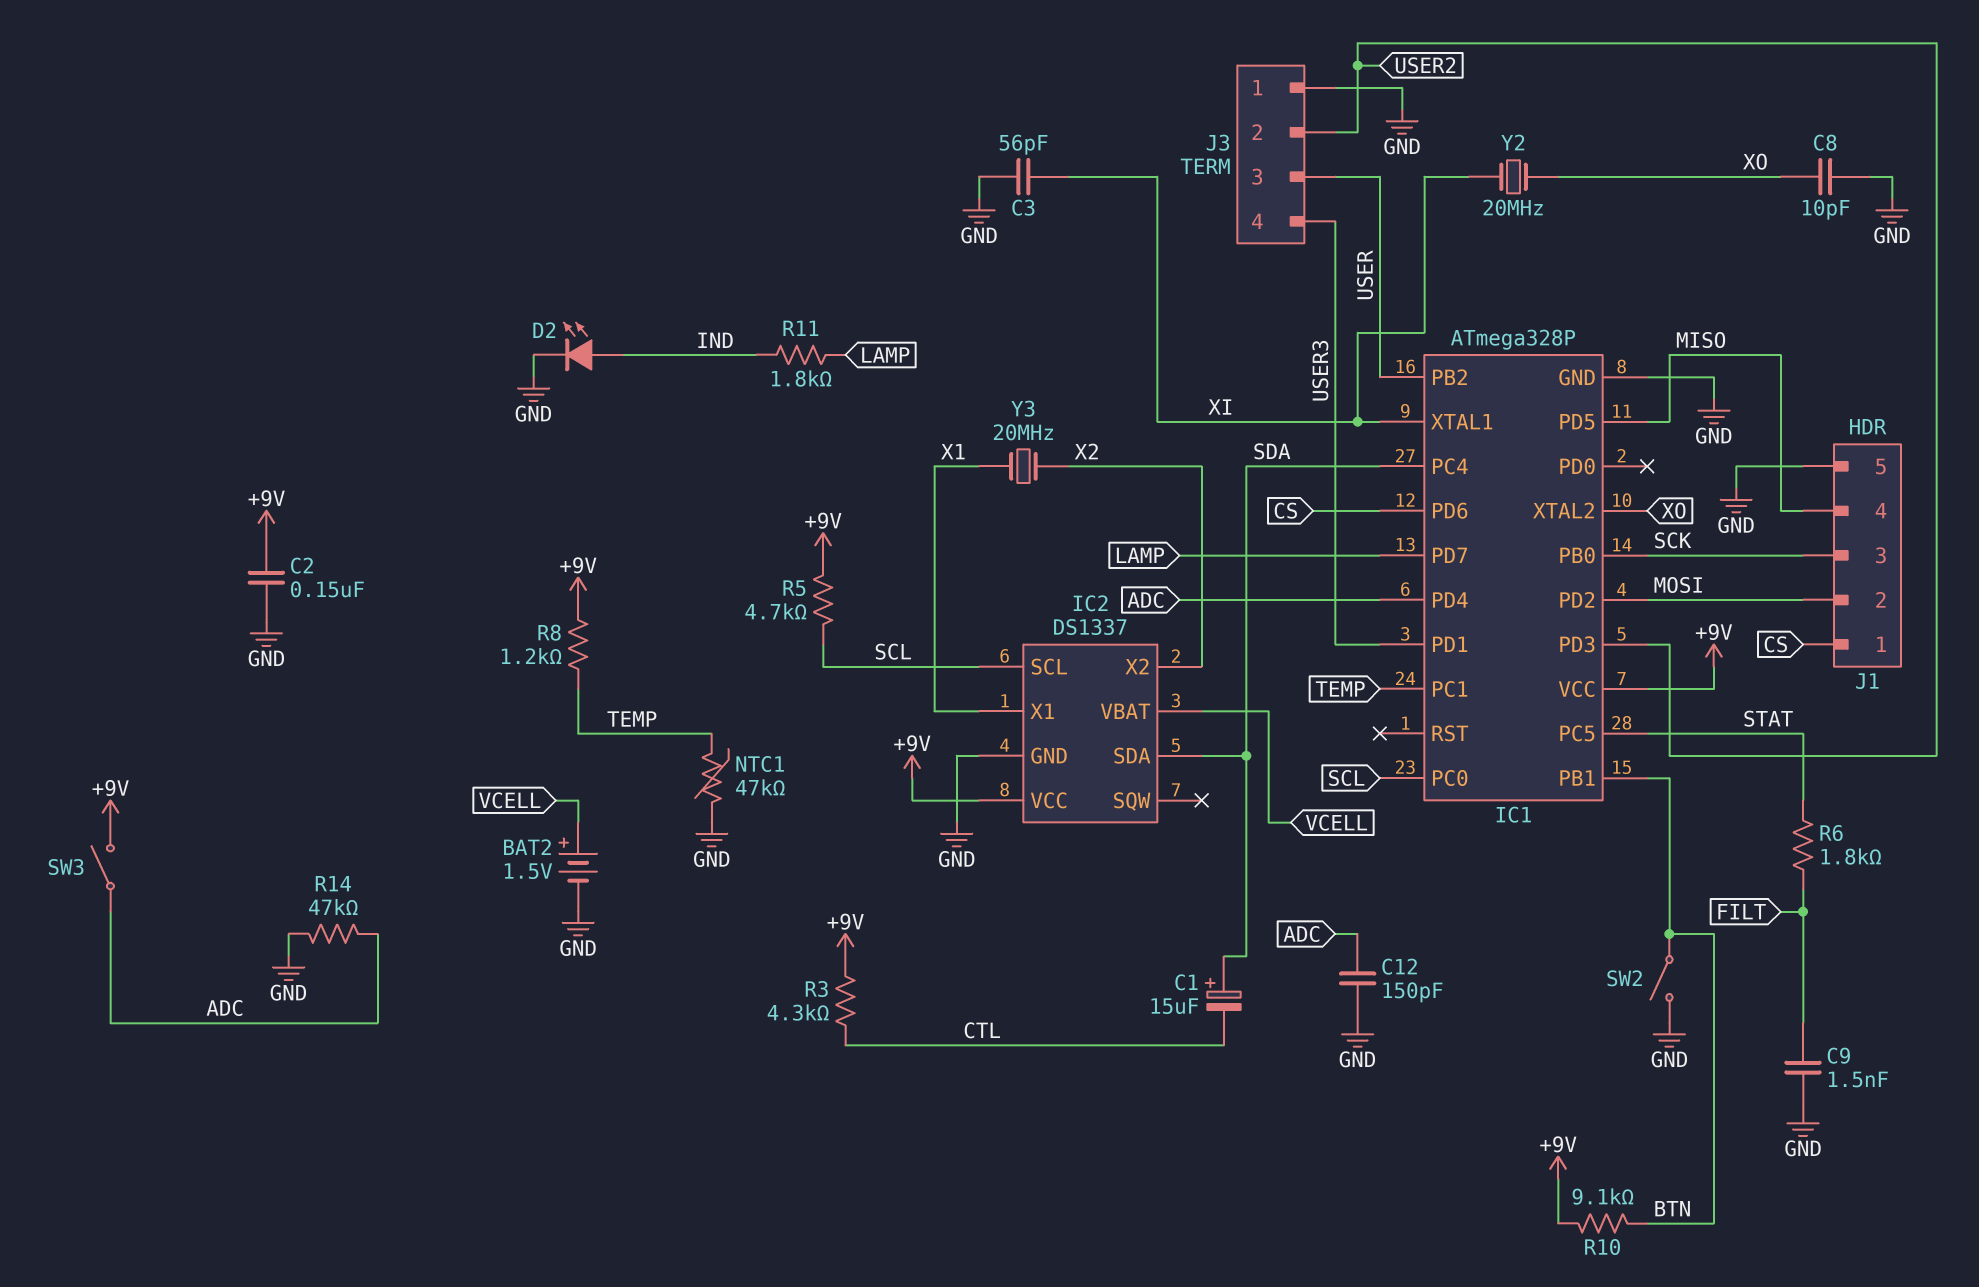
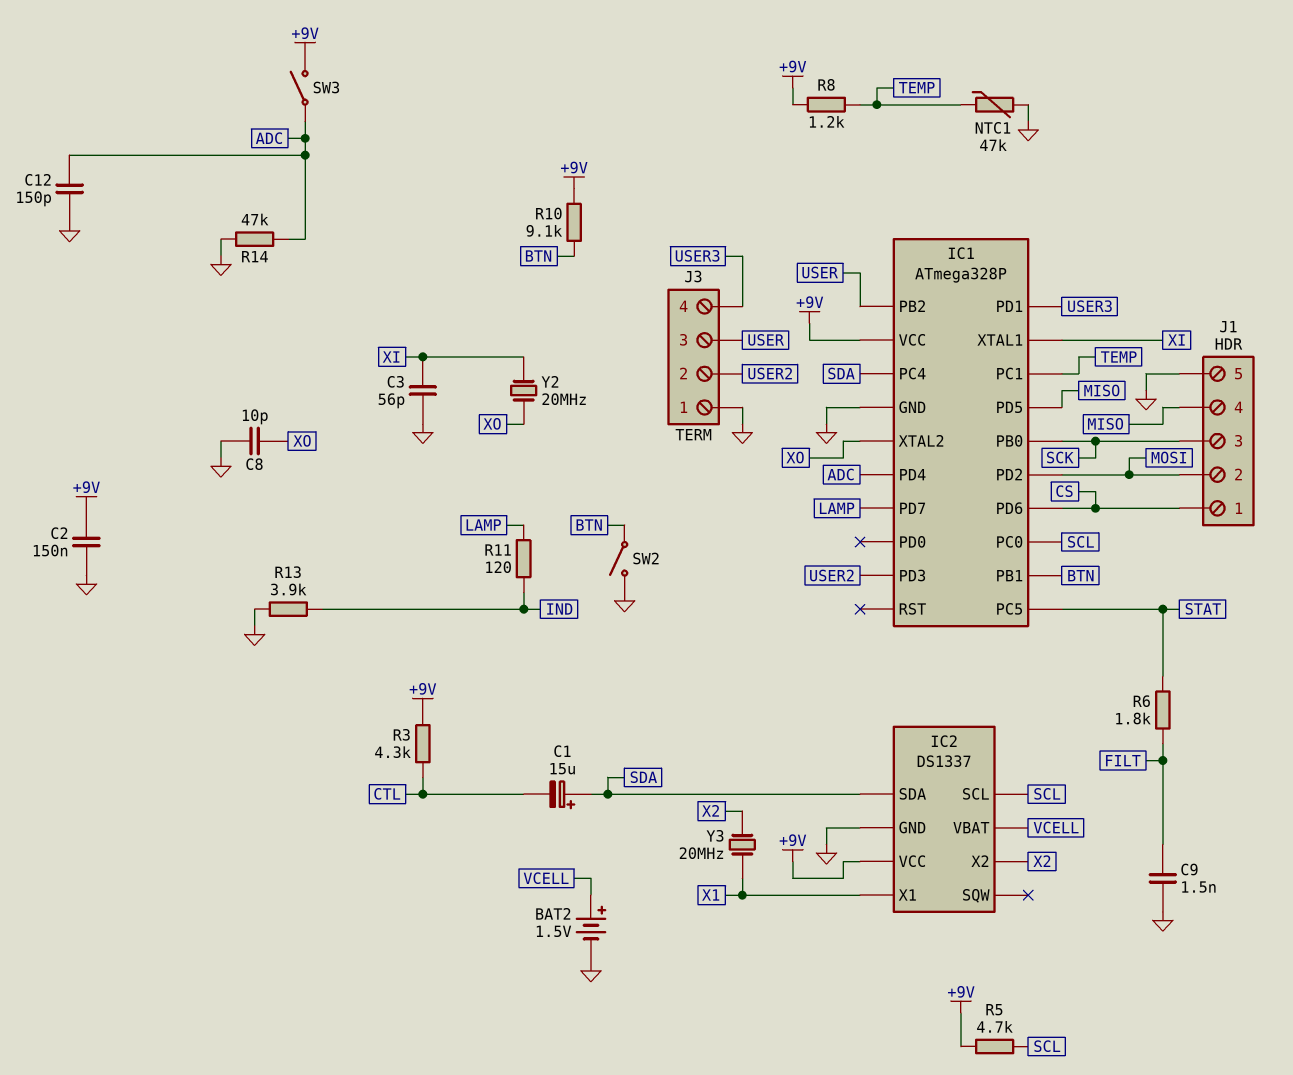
D2: LED (A IND, K GND) -> none
R11: 1.8k (IND, LAMP) -> 120 (IND, LAMP)
R13: none -> 3.9k (GND, IND)

